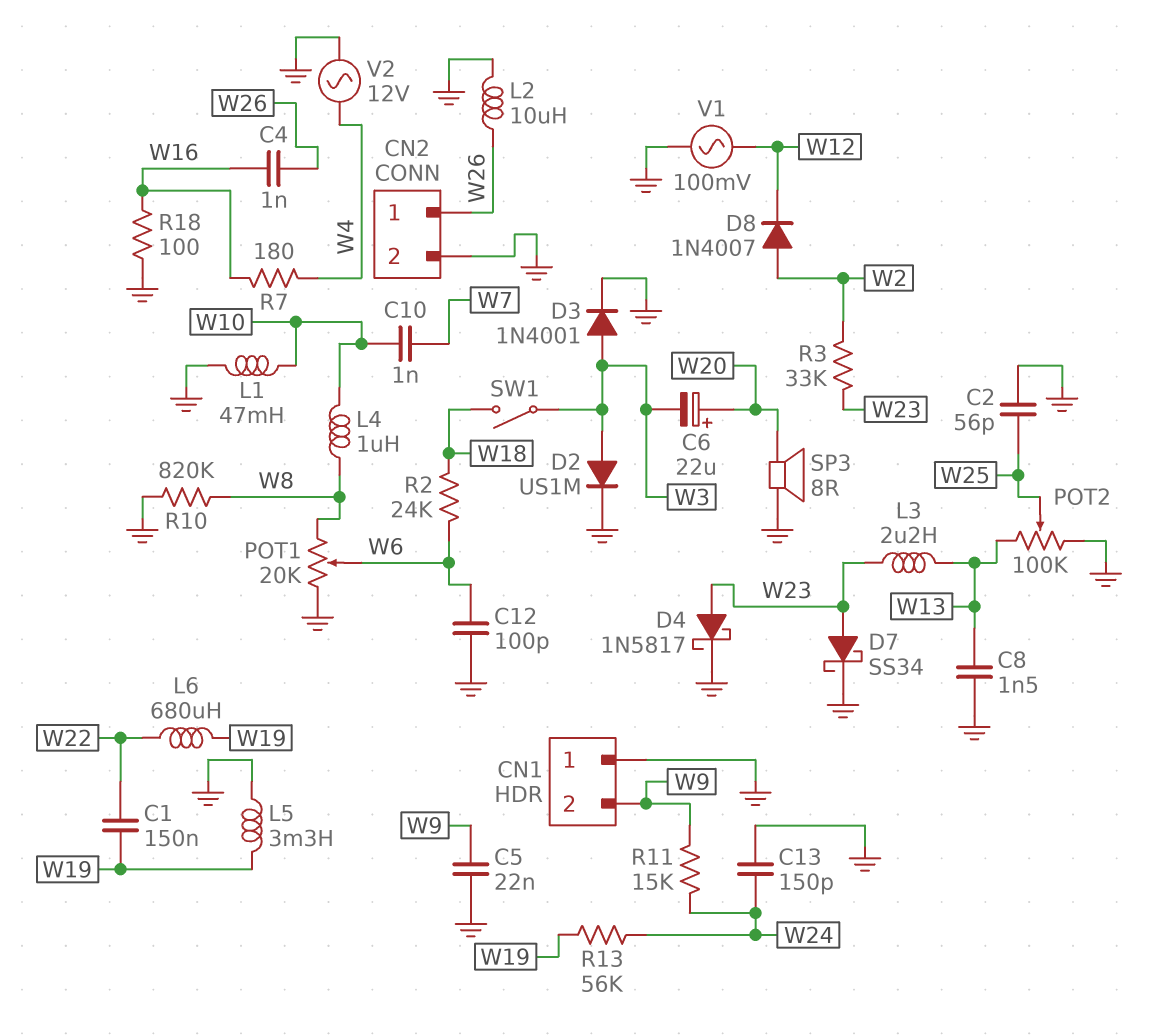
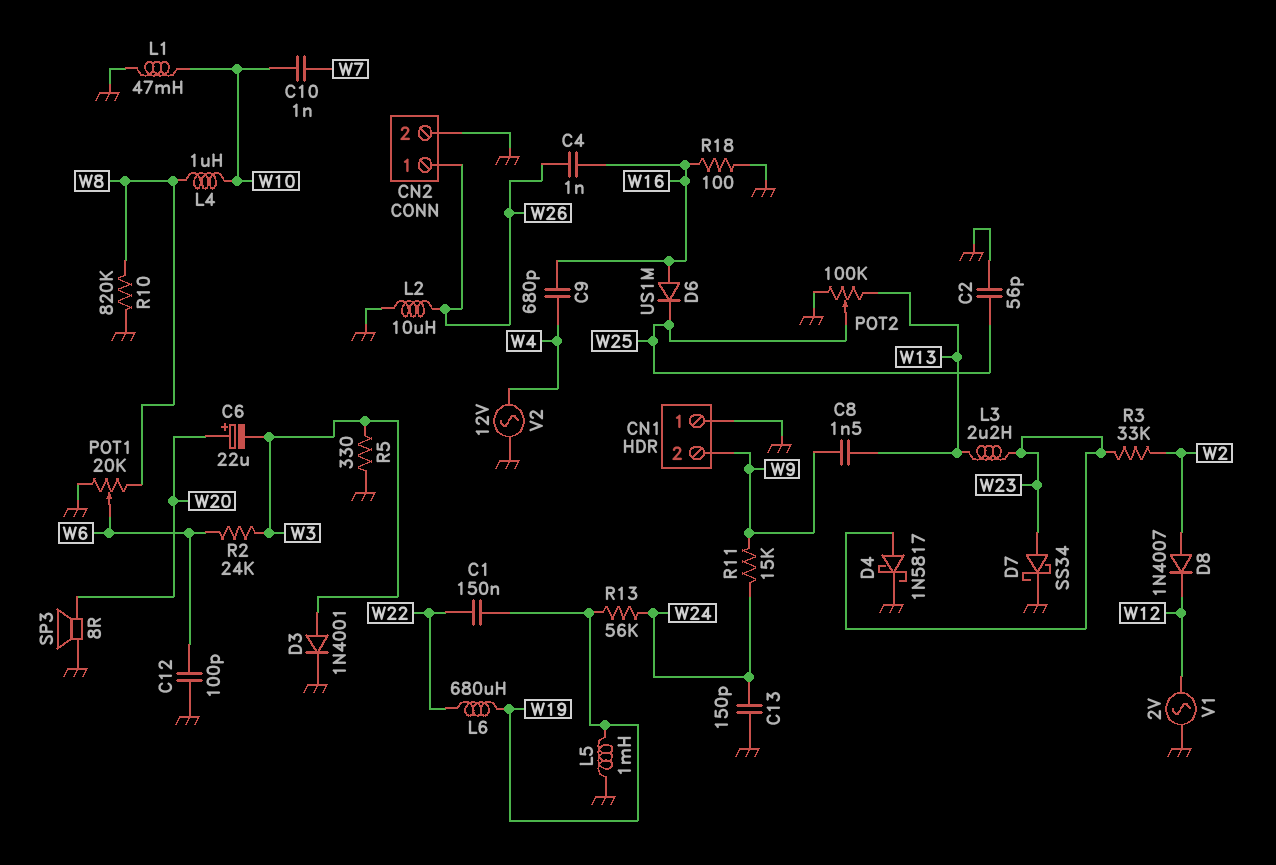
C5: 22nF (GND, W9) -> none
C8: 1.5nF (GND, W13) -> 1.5nF (W9, W13)
C9: none -> 680pF (W4, W16)
D2: diode US1M (A W3, K GND) -> none
D6: none -> diode US1M (A W16, K W25)
L5: 3.3mH (GND, W19) -> 1mH (GND, W19)
R2: 24k (W6, W18) -> 24k (W3, W6)
R5: none -> 330 (GND, W3)
R7: 180 (W4, W16) -> none
SW1: switch (W3, W18) -> none
V1: AC 100mV (GND, W12) -> AC 2V (GND, W12)

